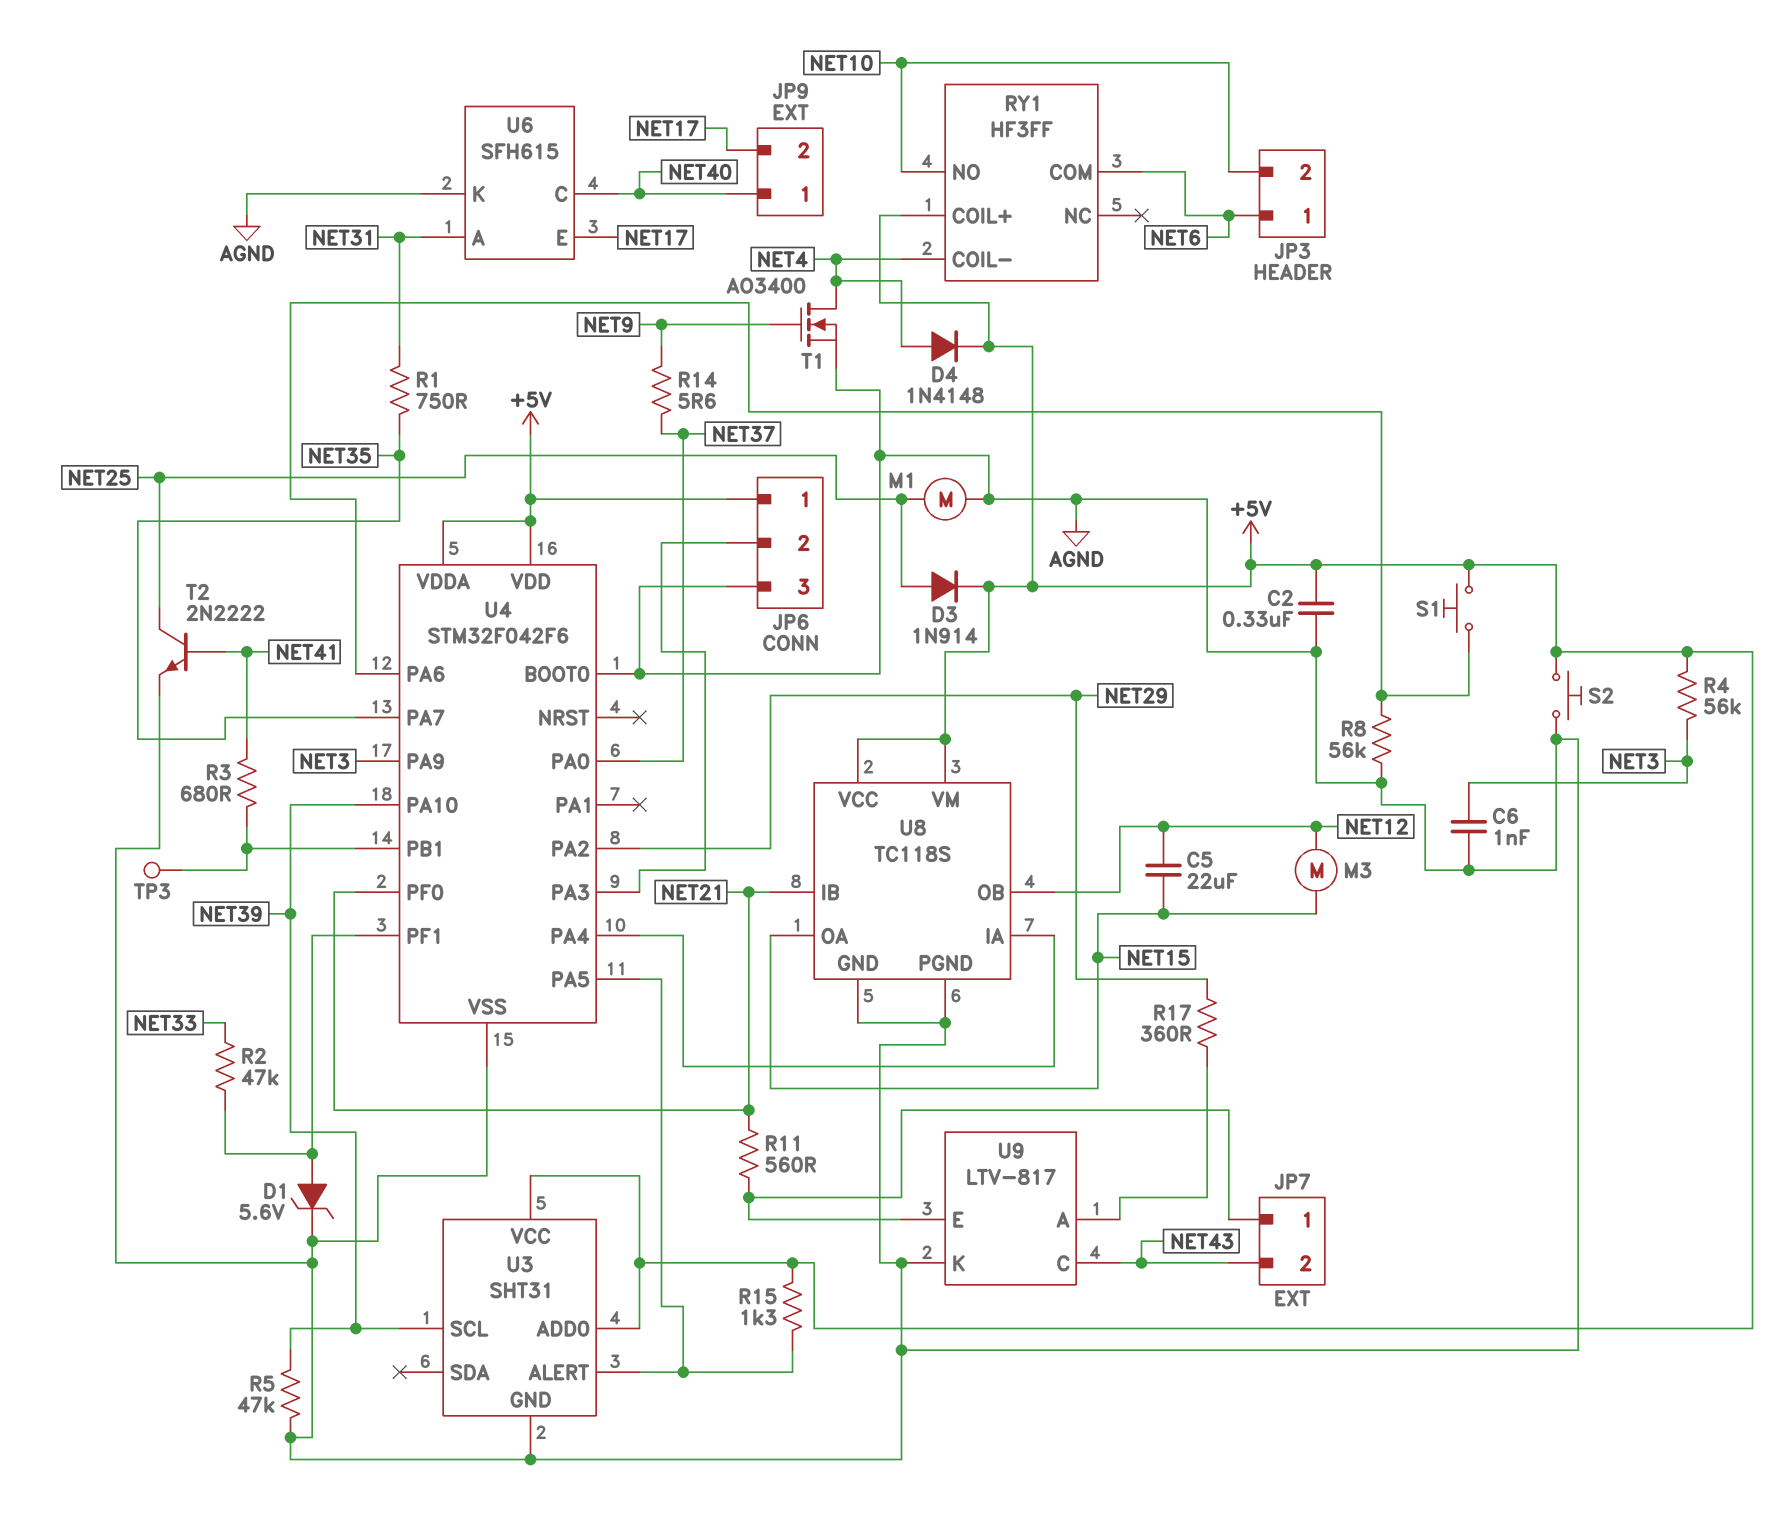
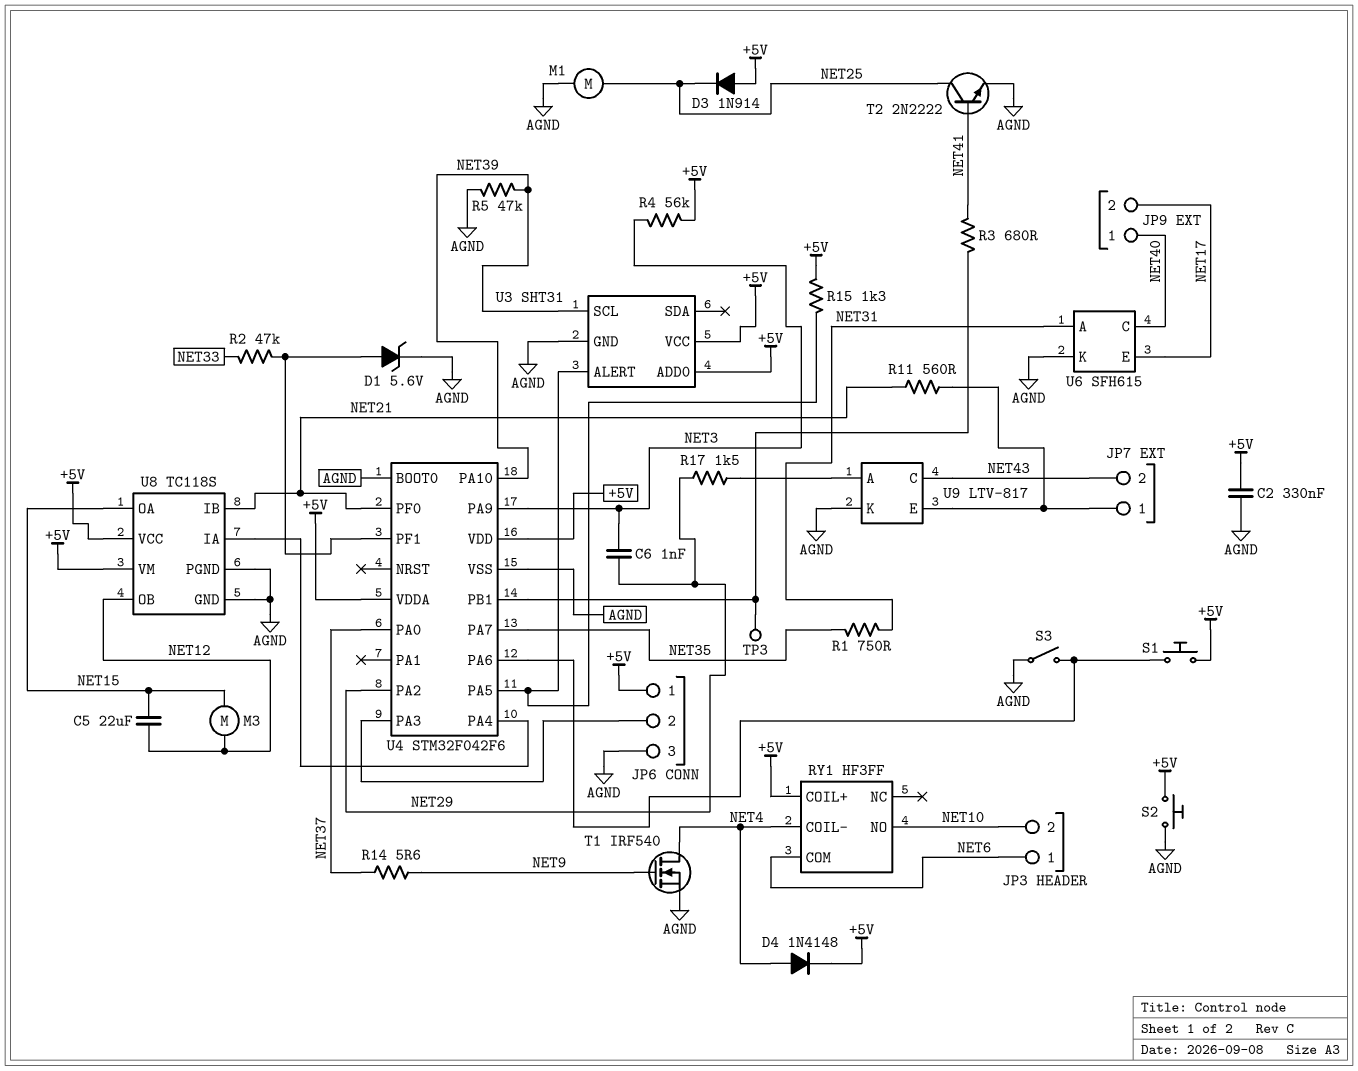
C6: 1nF (AGND, NET3) -> 1nF (NET3, NET29)
D3: diode 1N914 (A NET25, K +5V) -> diode 1N914 (A +5V, K NET25)
R8: 56k (AGND, U4/PA6) -> none
R17: 360 (NET29, U9/A) -> 1.5k (NET29, U9/A)
S3: none -> switch (AGND, U4/PA6)
T1: NMOS AO3400 (G NET9, D NET4, S AGND) -> NMOS IRF540 (G NET9, D NET4, S AGND)

